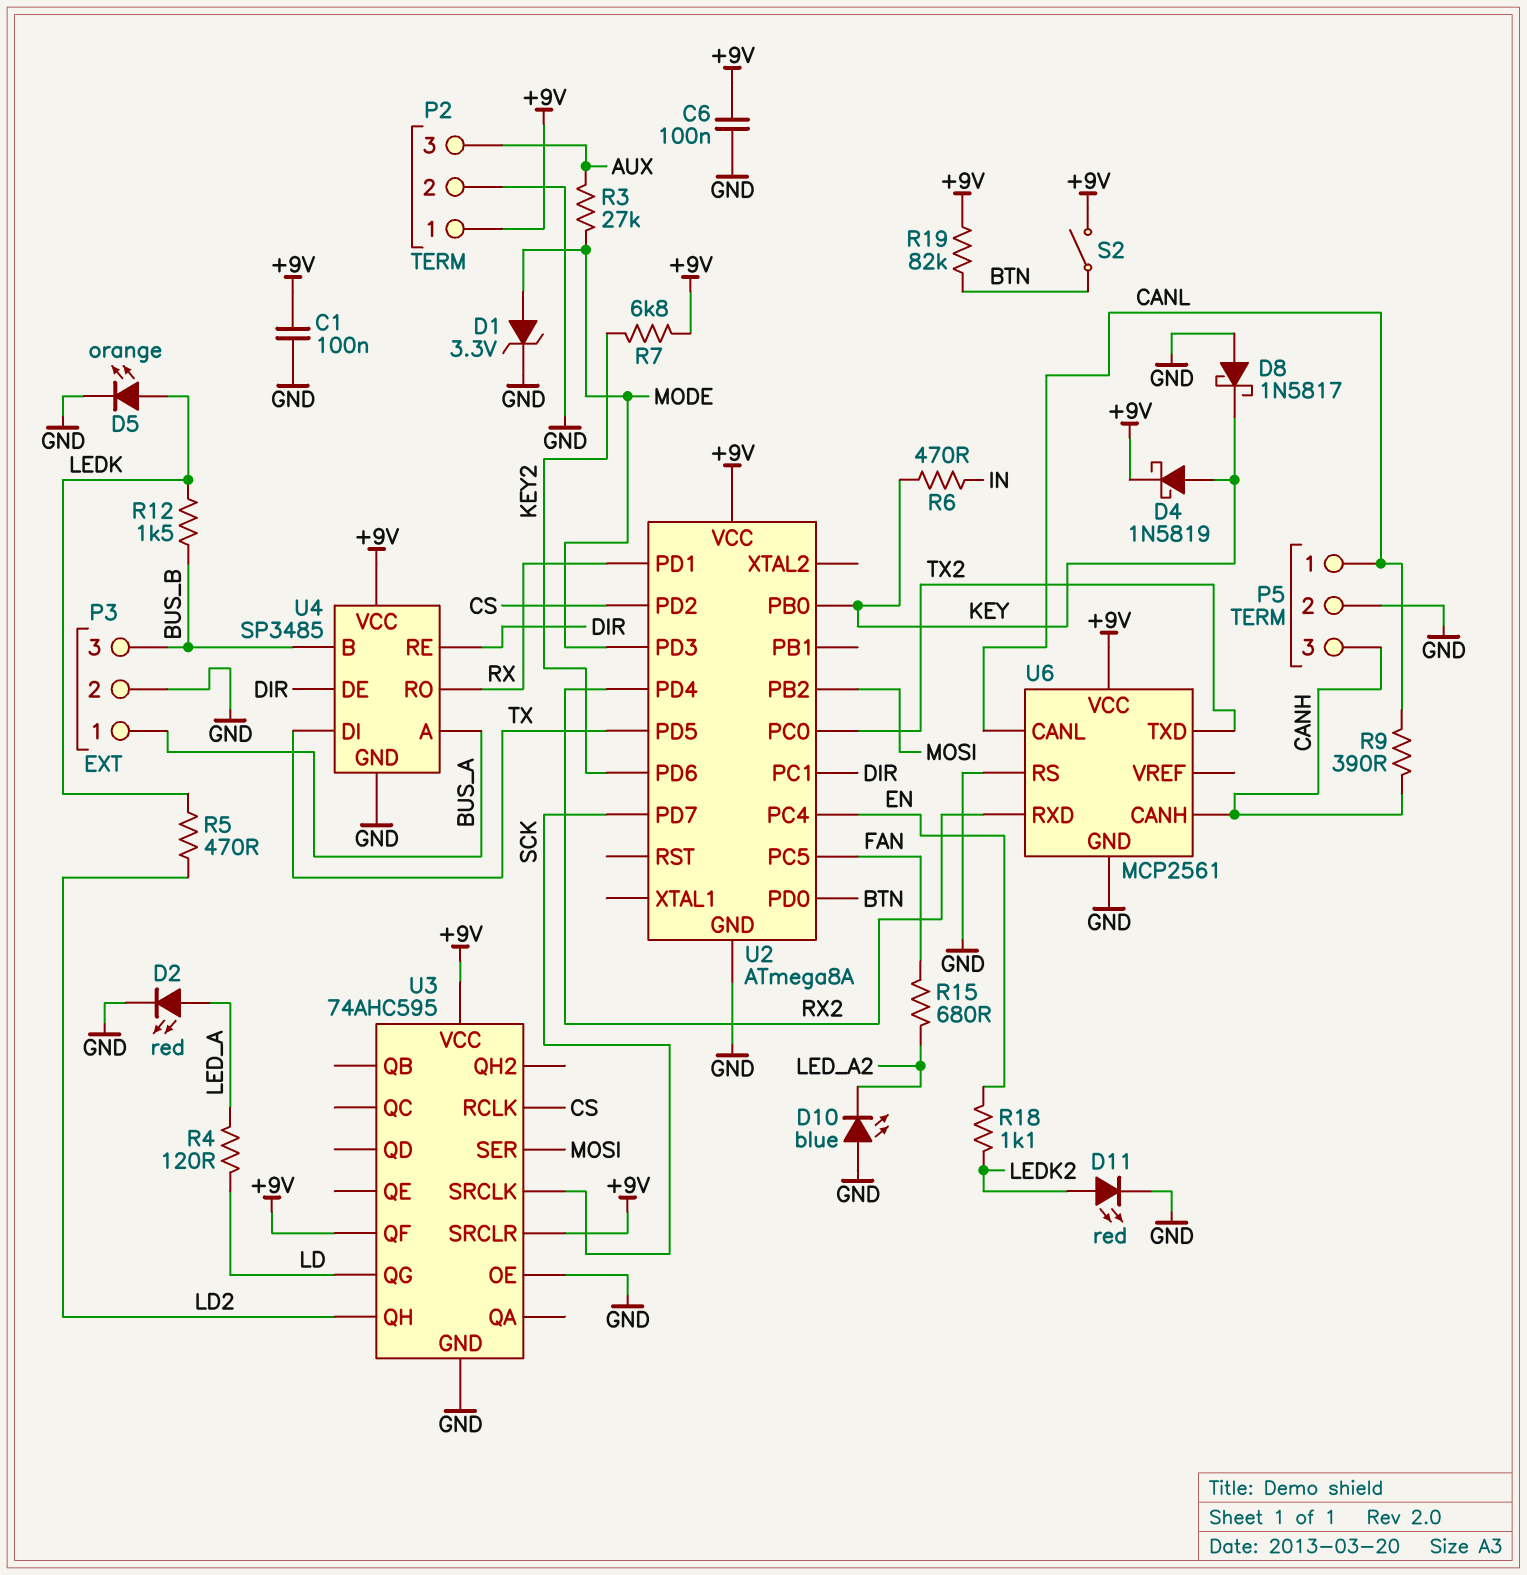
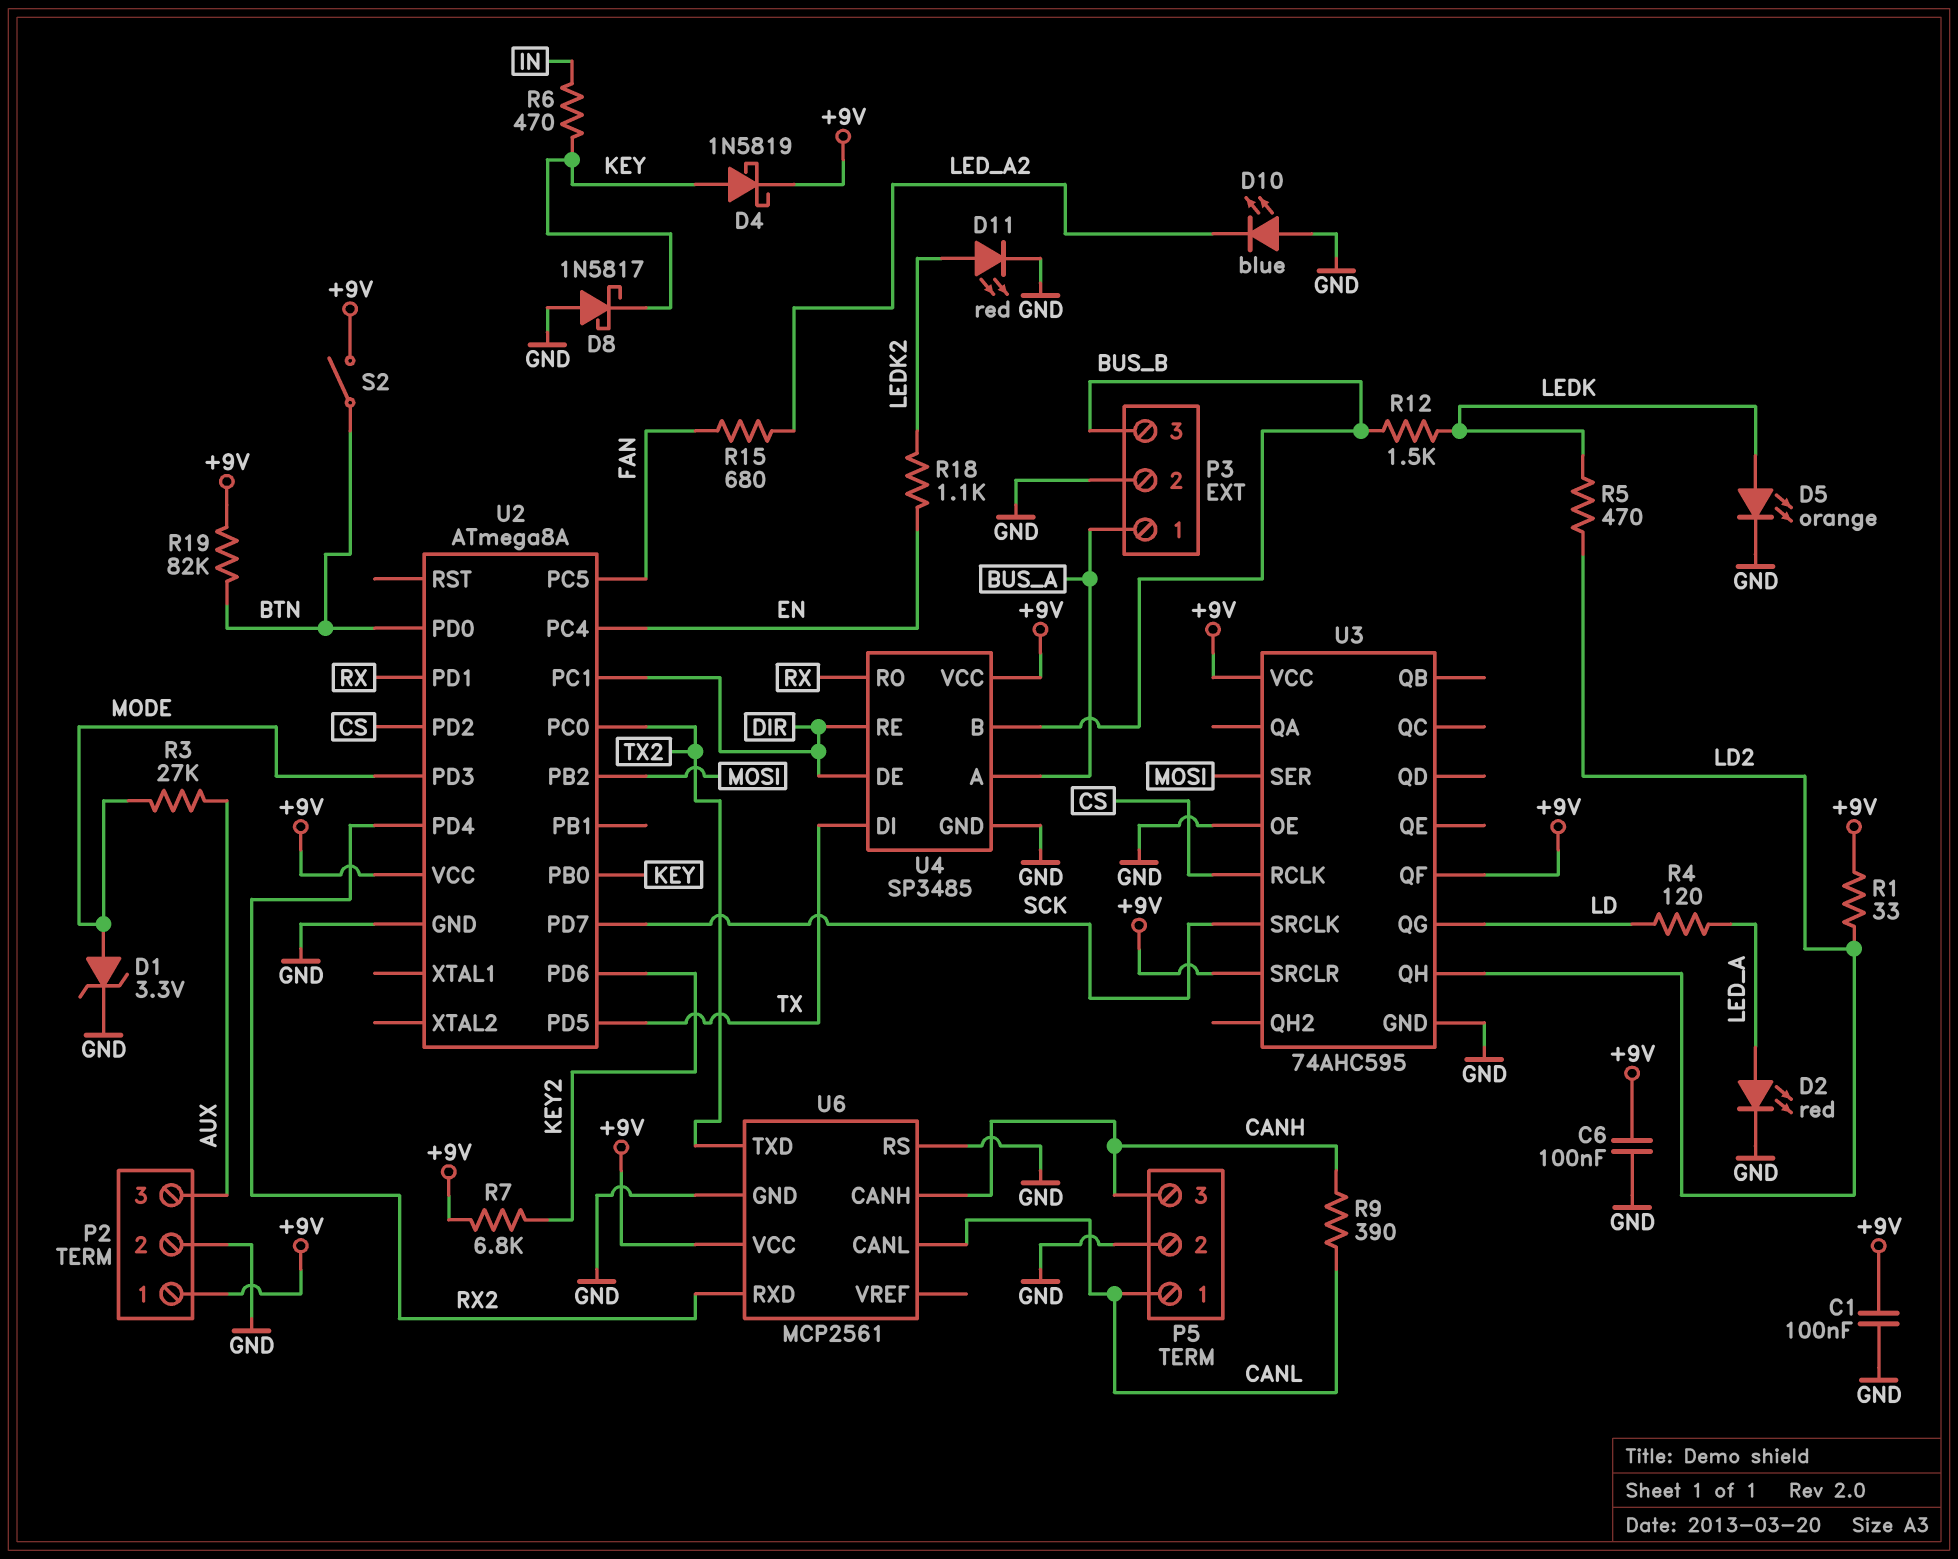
R1: none -> 33 (+9V, LD2)

